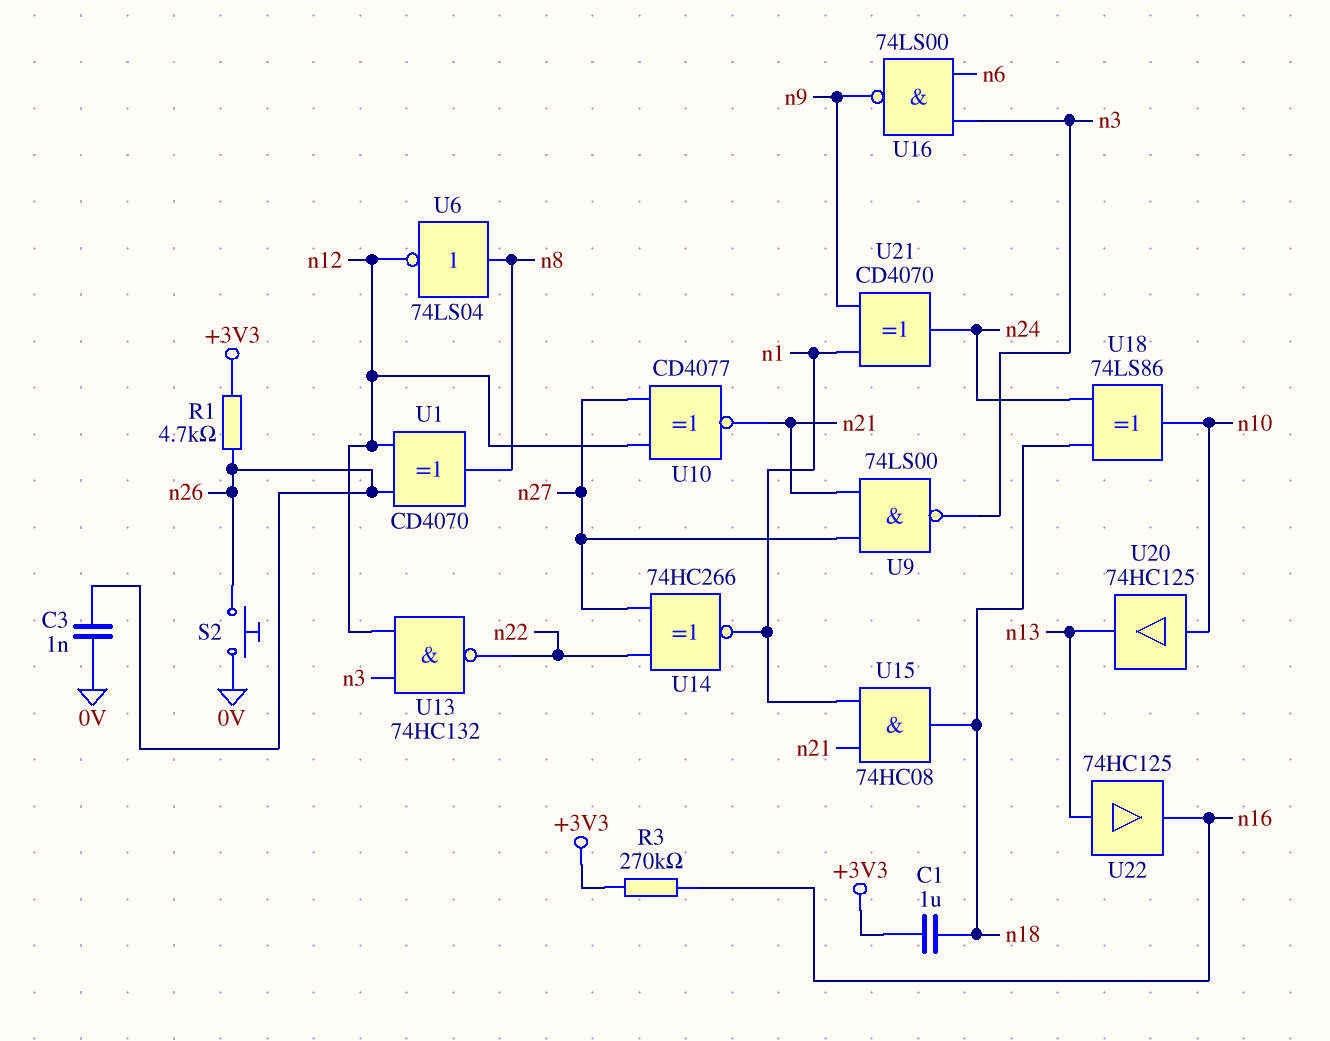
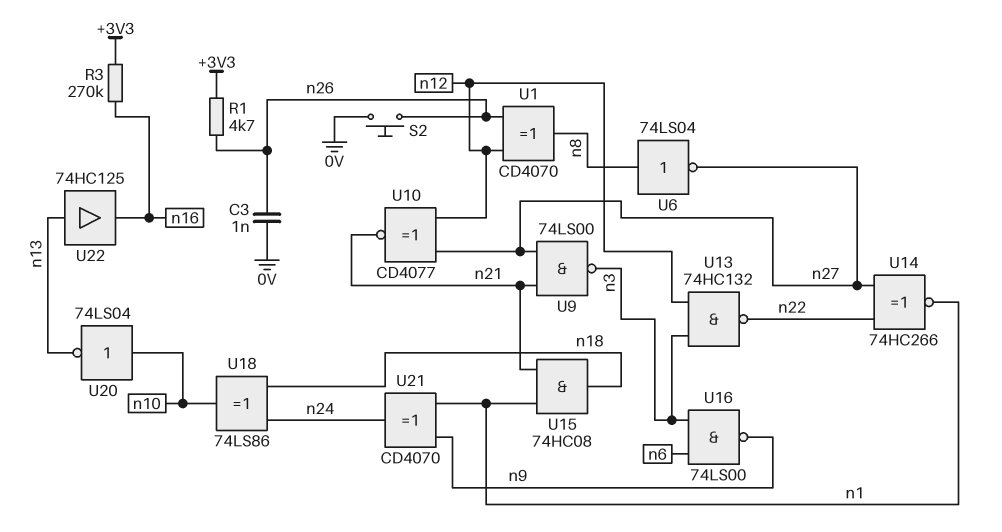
C1: 1uF (+3V3, n18) -> none
U6: NOT 74LS04 (in n8, out n12) -> NOT 74LS04 (in n8, out n27)
U20: buffer 74HC125 (in n10, out n13) -> NOT 74LS04 (in n10, out n13)

